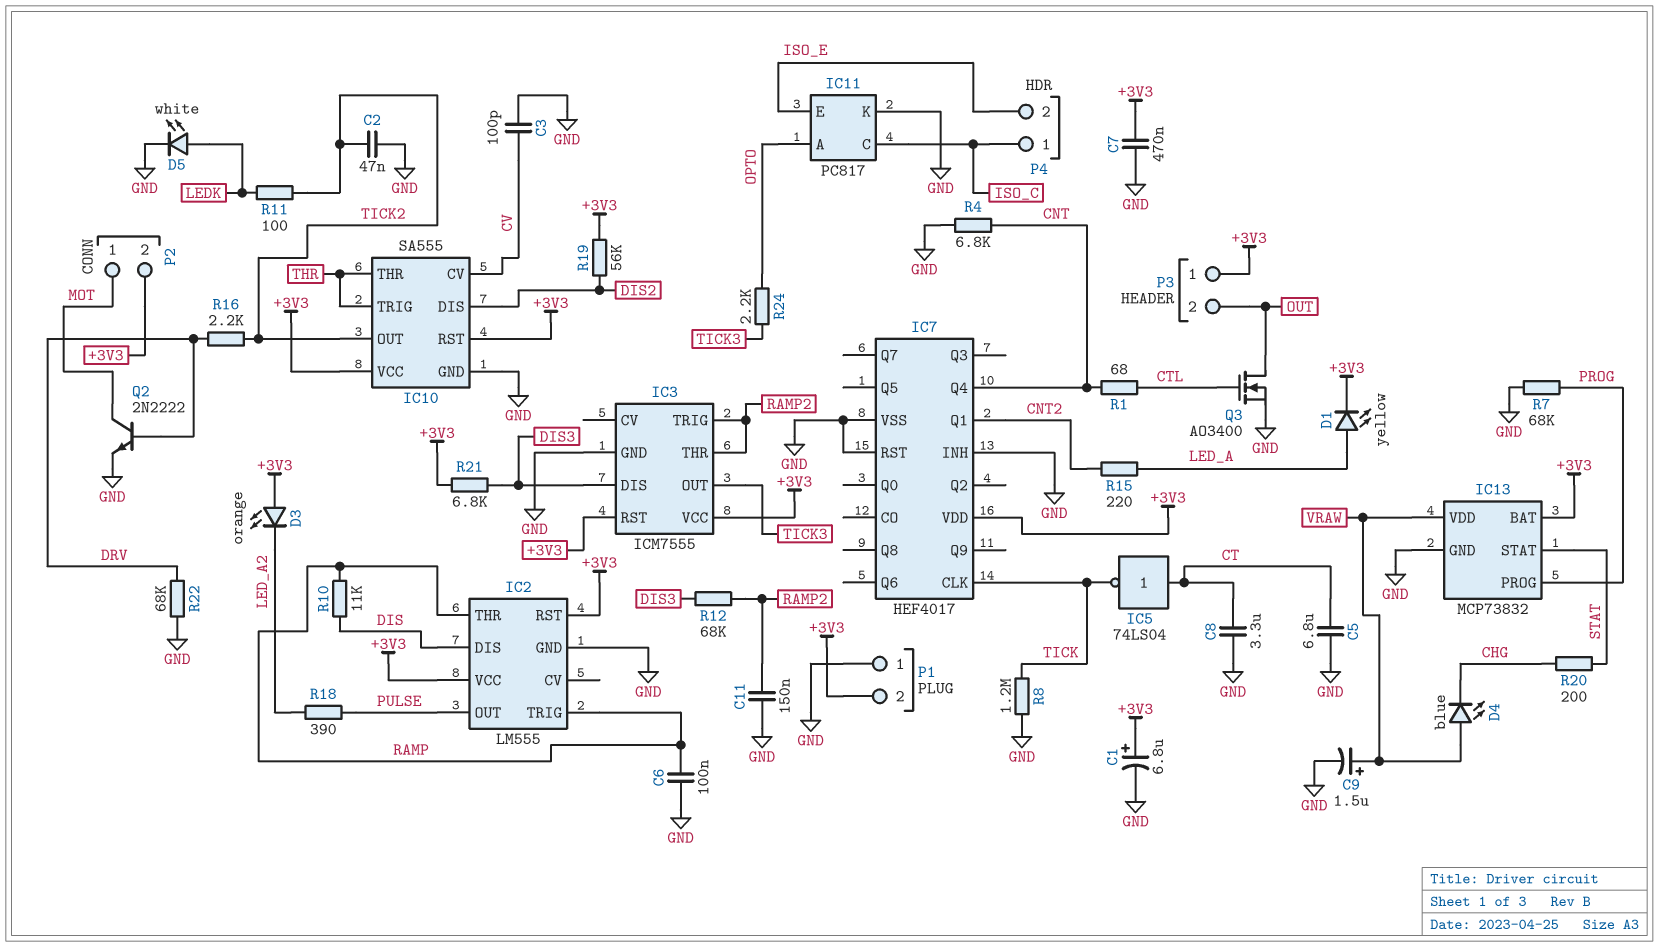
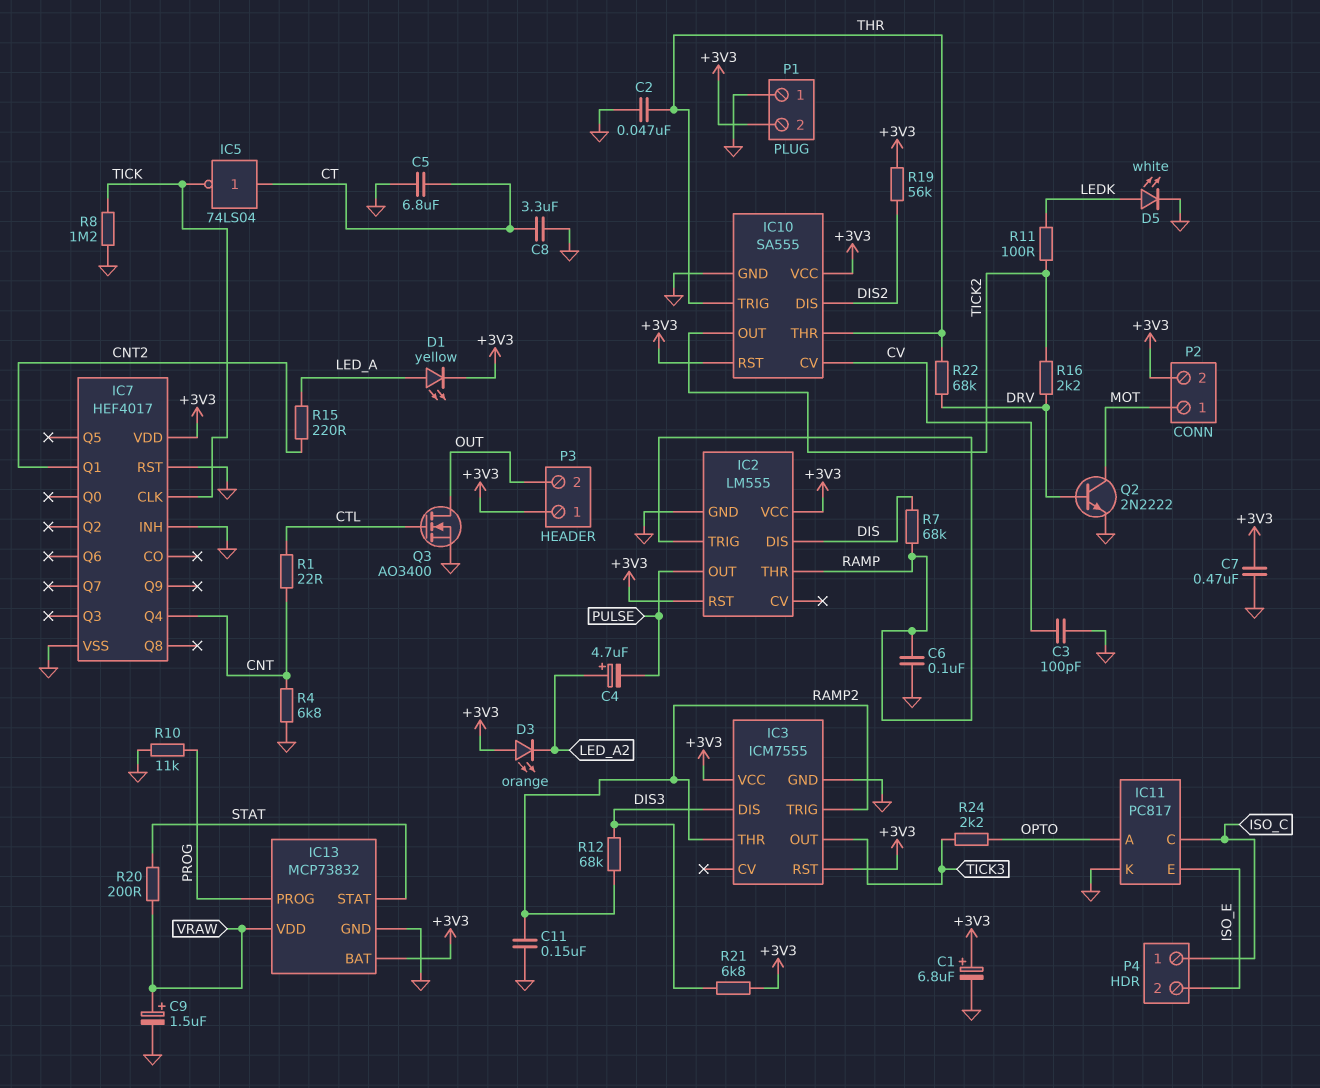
C2: 47nF (GND, TICK2) -> 47nF (GND, THR)
C4: none -> 4.7uF (plus LED_A2, minus PULSE)
D4: LED blue (A VRAW, K CHG) -> none
R1: 68 (CNT, CTL) -> 22 (CNT, CTL)
R7: 68k (GND, PROG) -> 68k (DIS, RAMP)
R10: 11k (DIS, RAMP) -> 11k (GND, PROG)
R18: 390 (LED_A2, PULSE) -> none
R20: 200 (CHG, STAT) -> 200 (STAT, VRAW)
R22: 68k (DRV, GND) -> 68k (DRV, THR)

